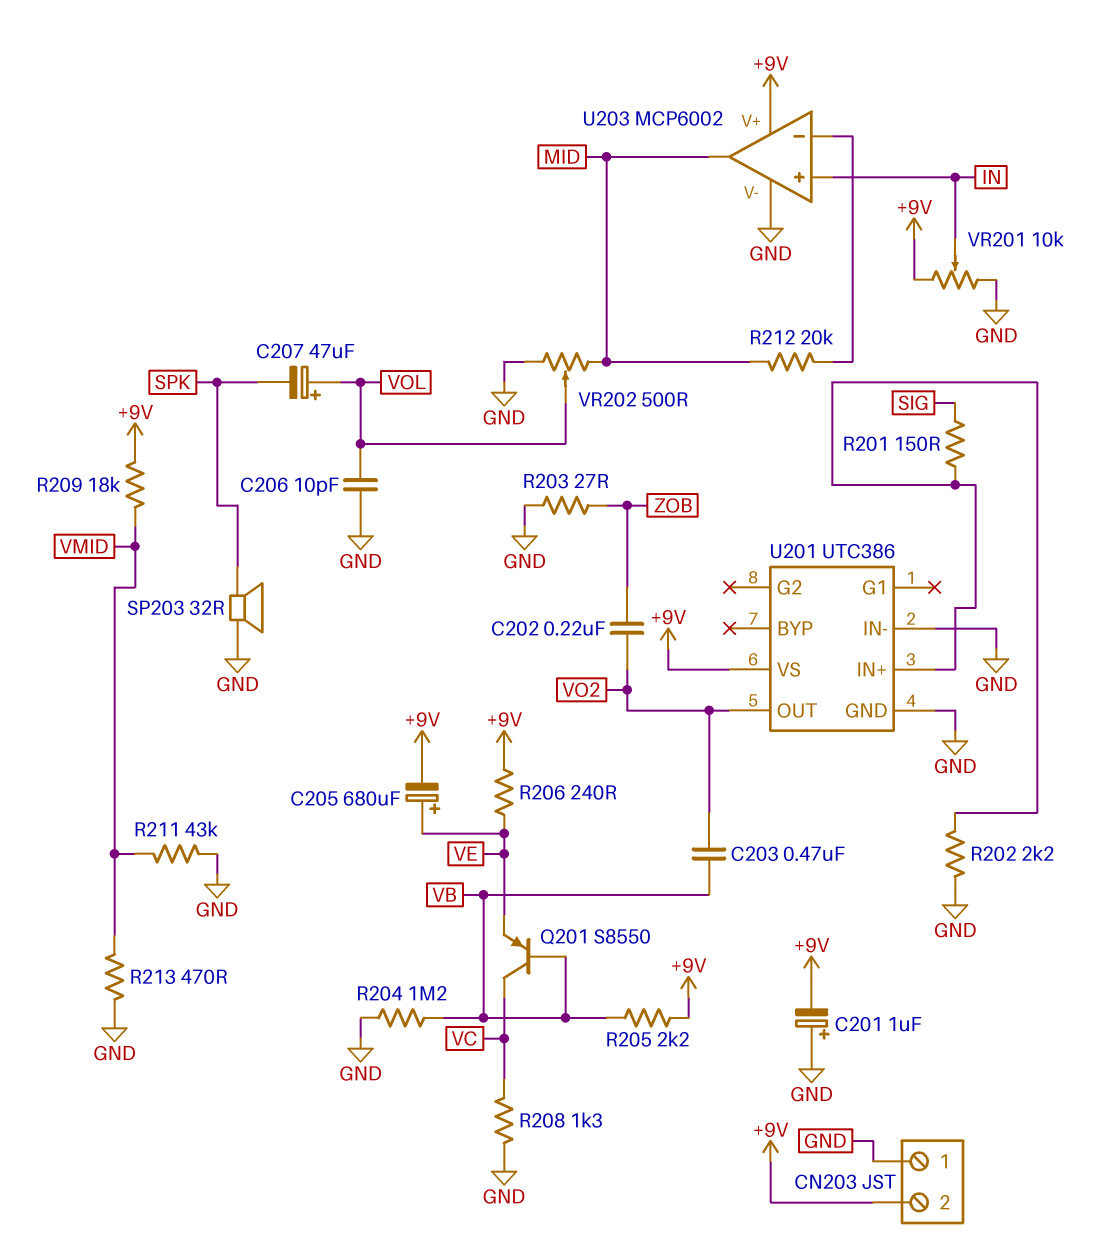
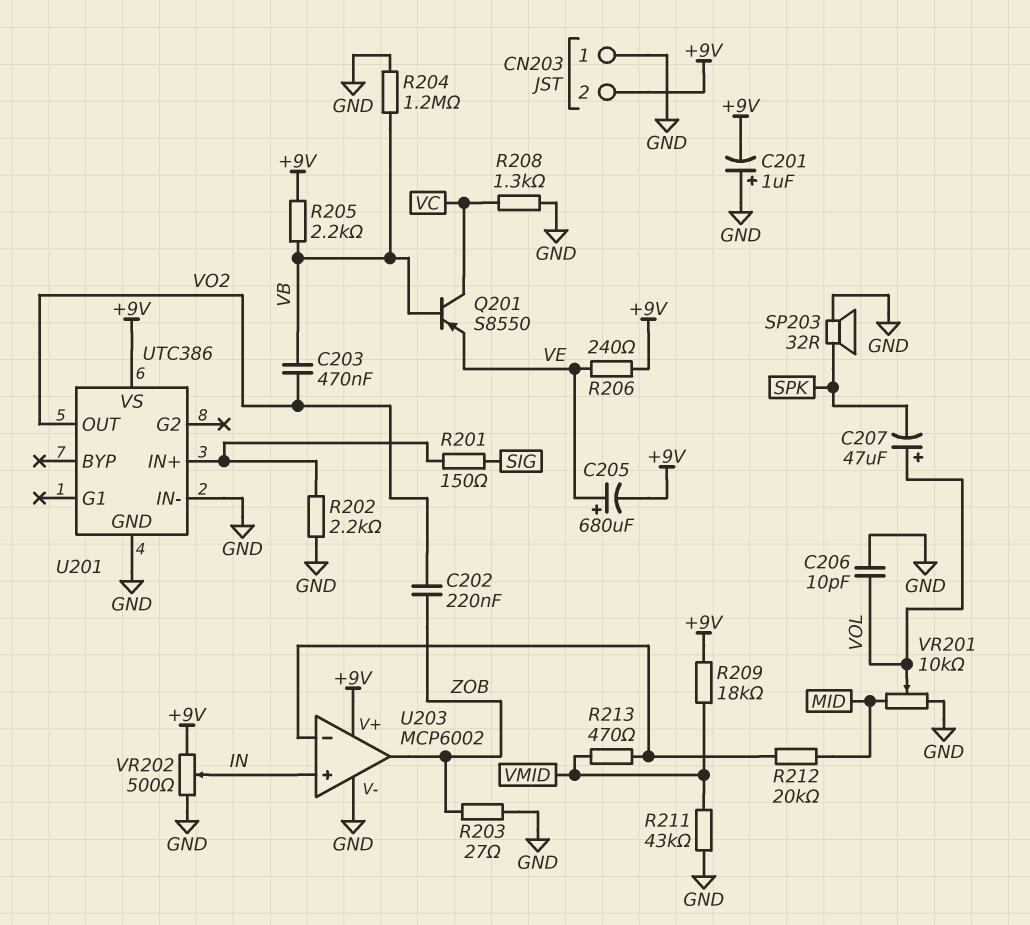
R213: 470 (GND, VMID) -> 470 (U203/in-, VMID)
U203 pin out: MID -> ZOB
VR201: 10k (+9V, GND, wiper IN) -> 10k (GND, MID, wiper VOL)
VR202: 500 (GND, MID, wiper VOL) -> 500 (+9V, GND, wiper IN)

